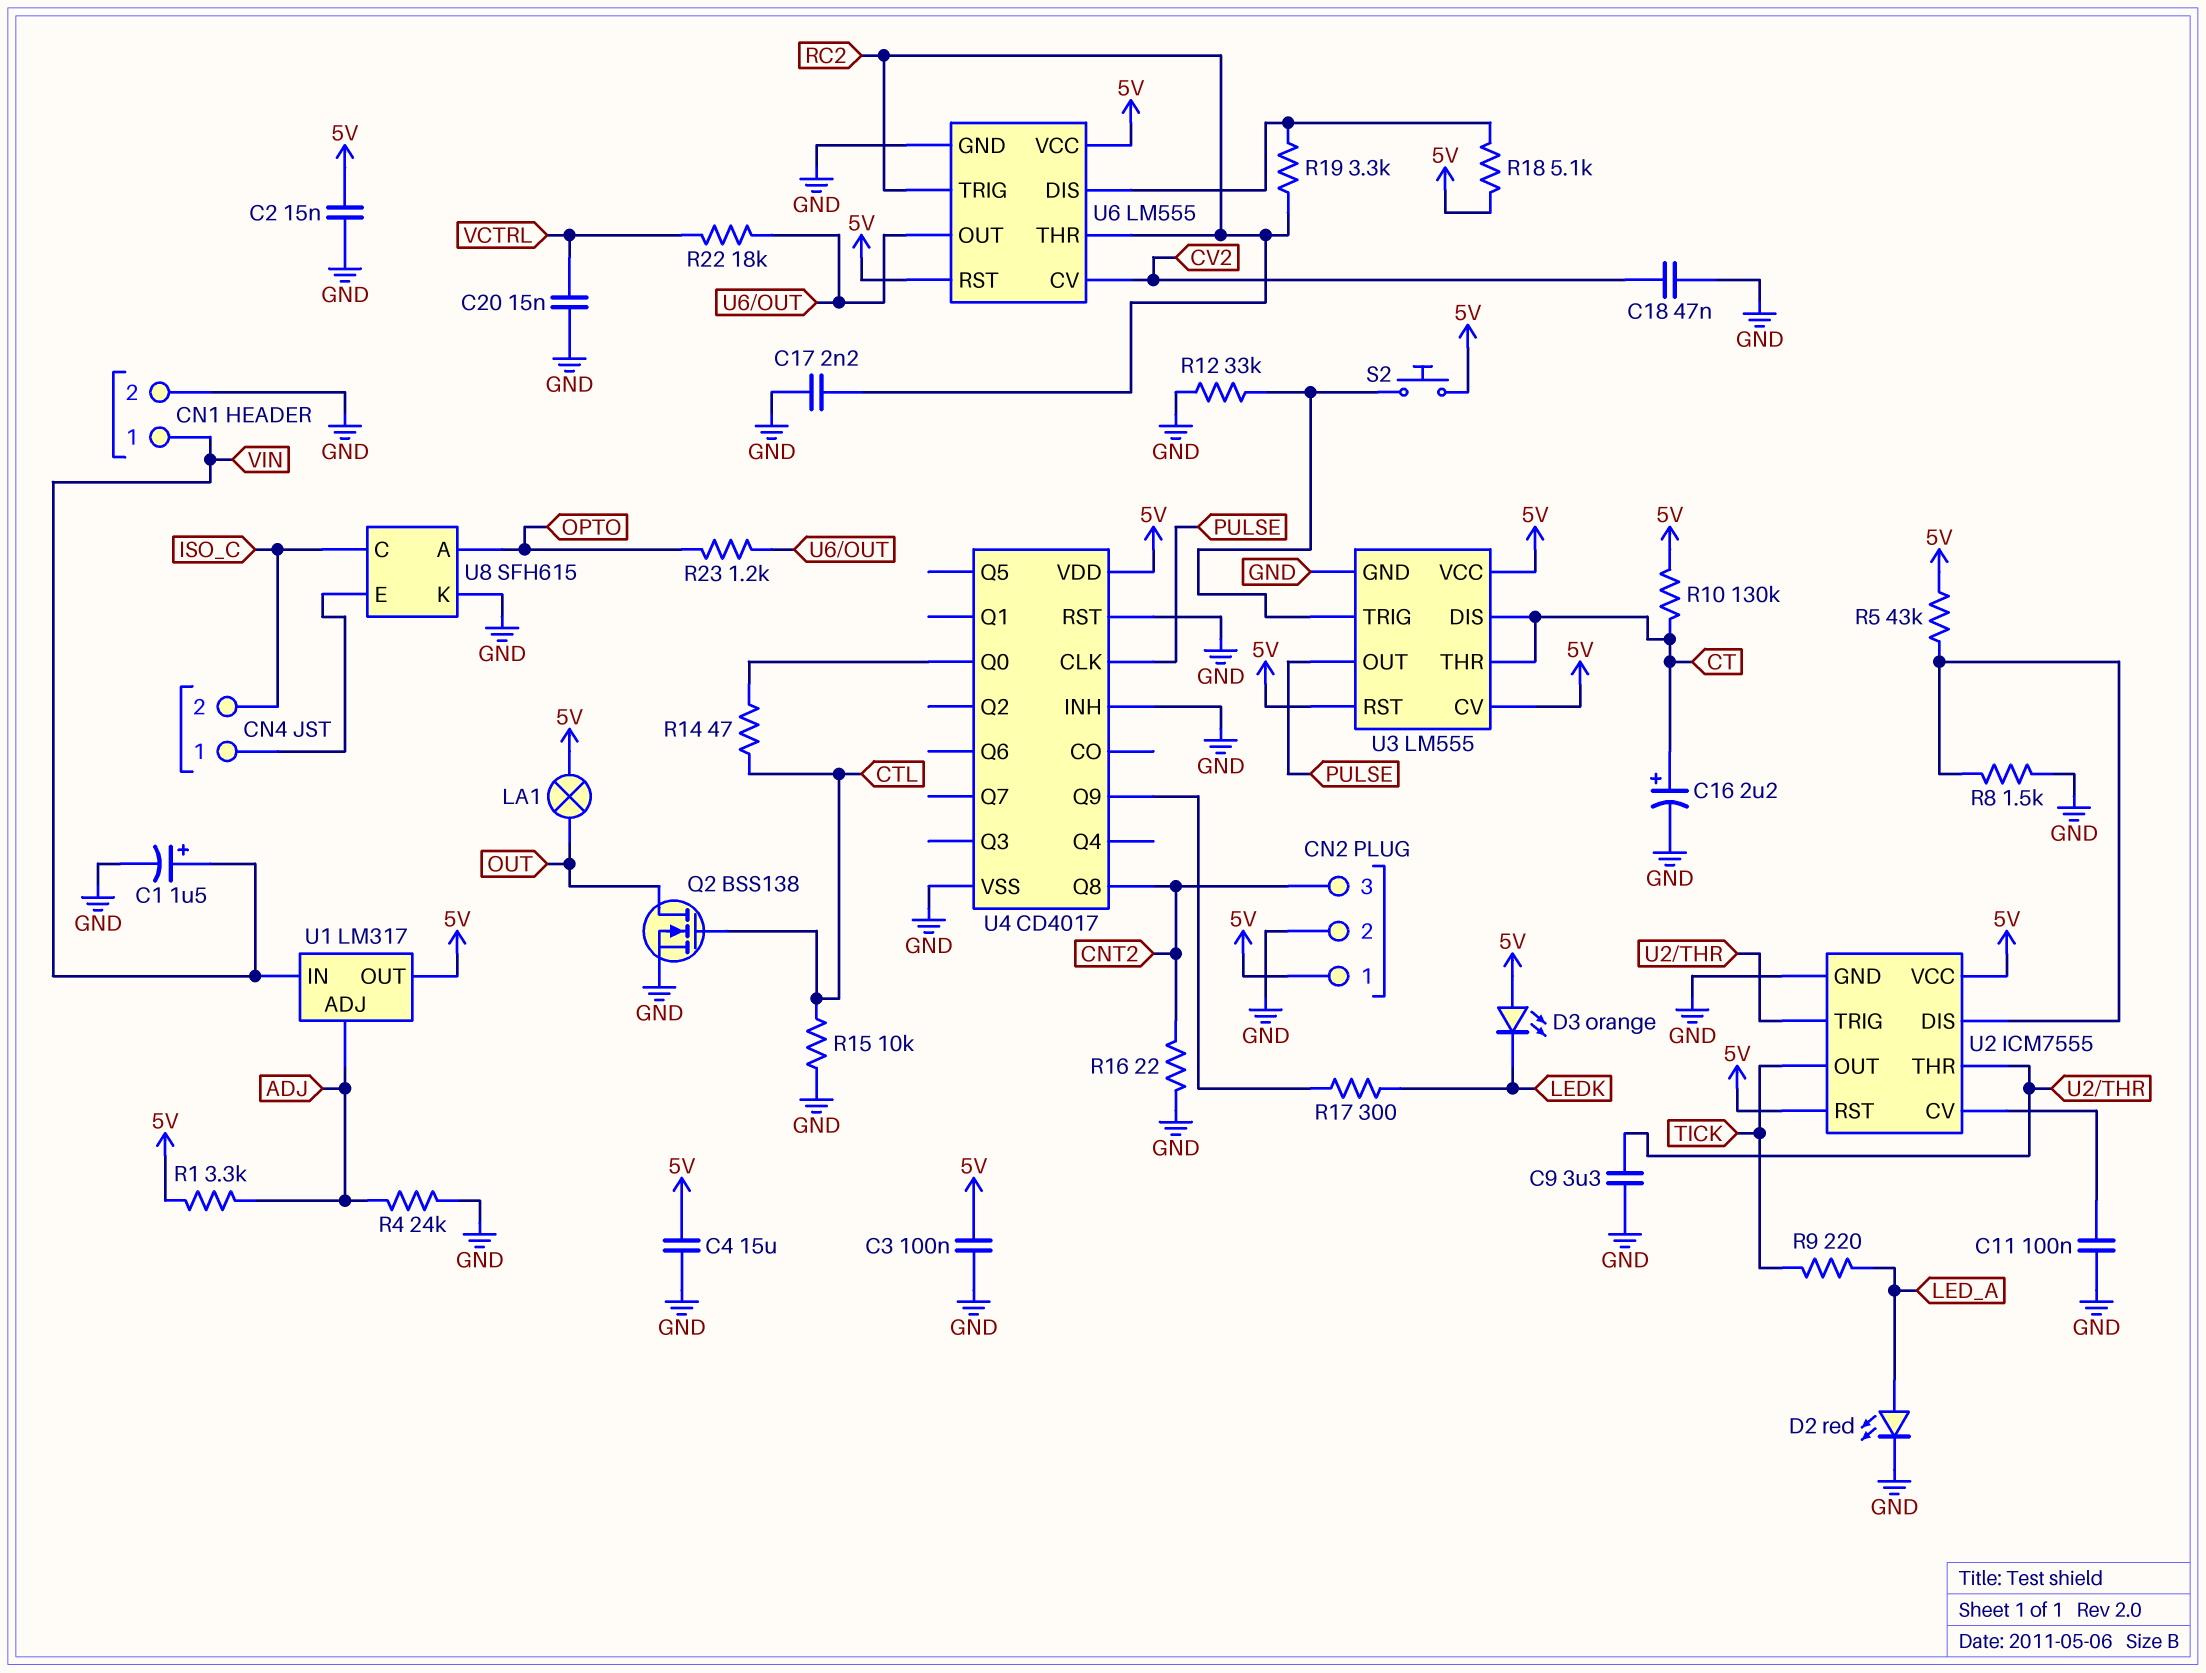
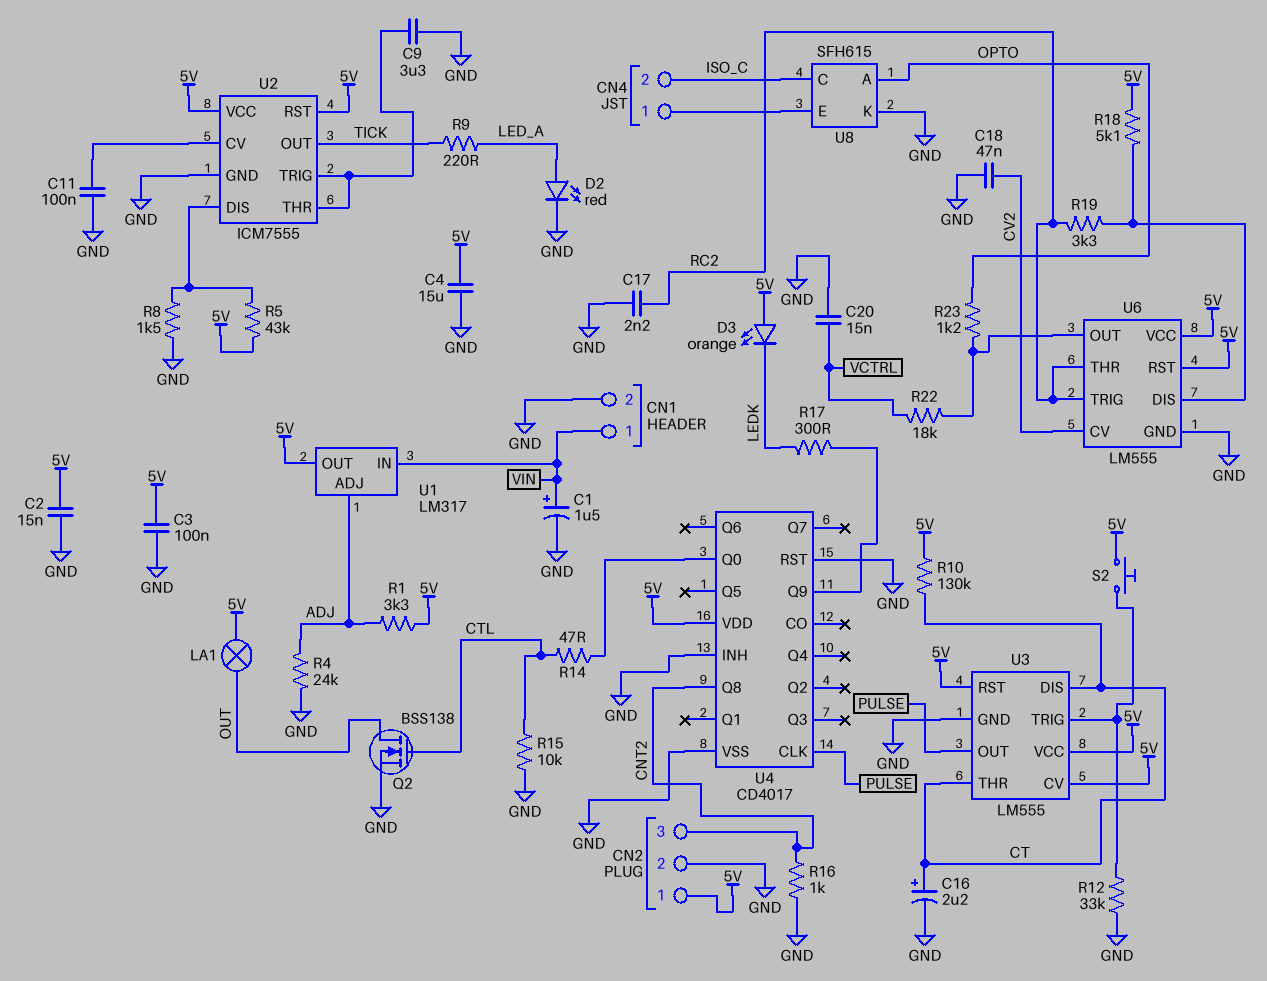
R16: 22 (CNT2, GND) -> 1k (CNT2, GND)

